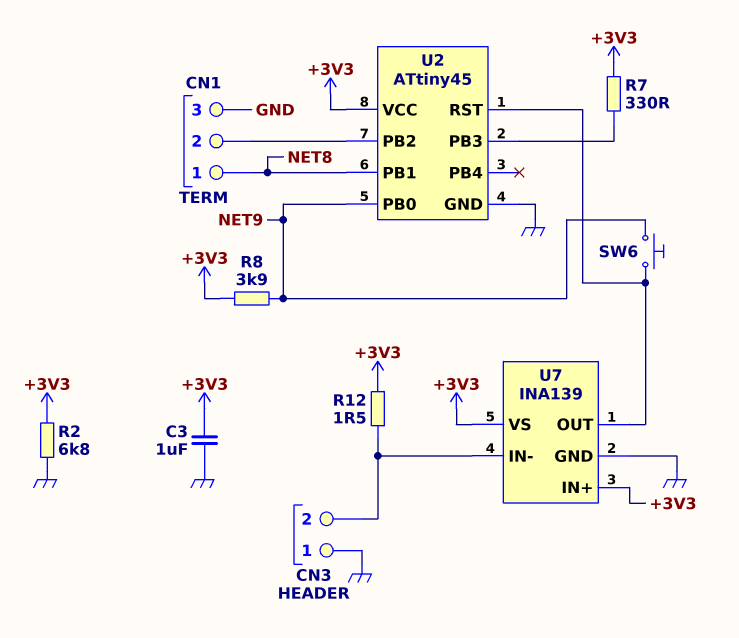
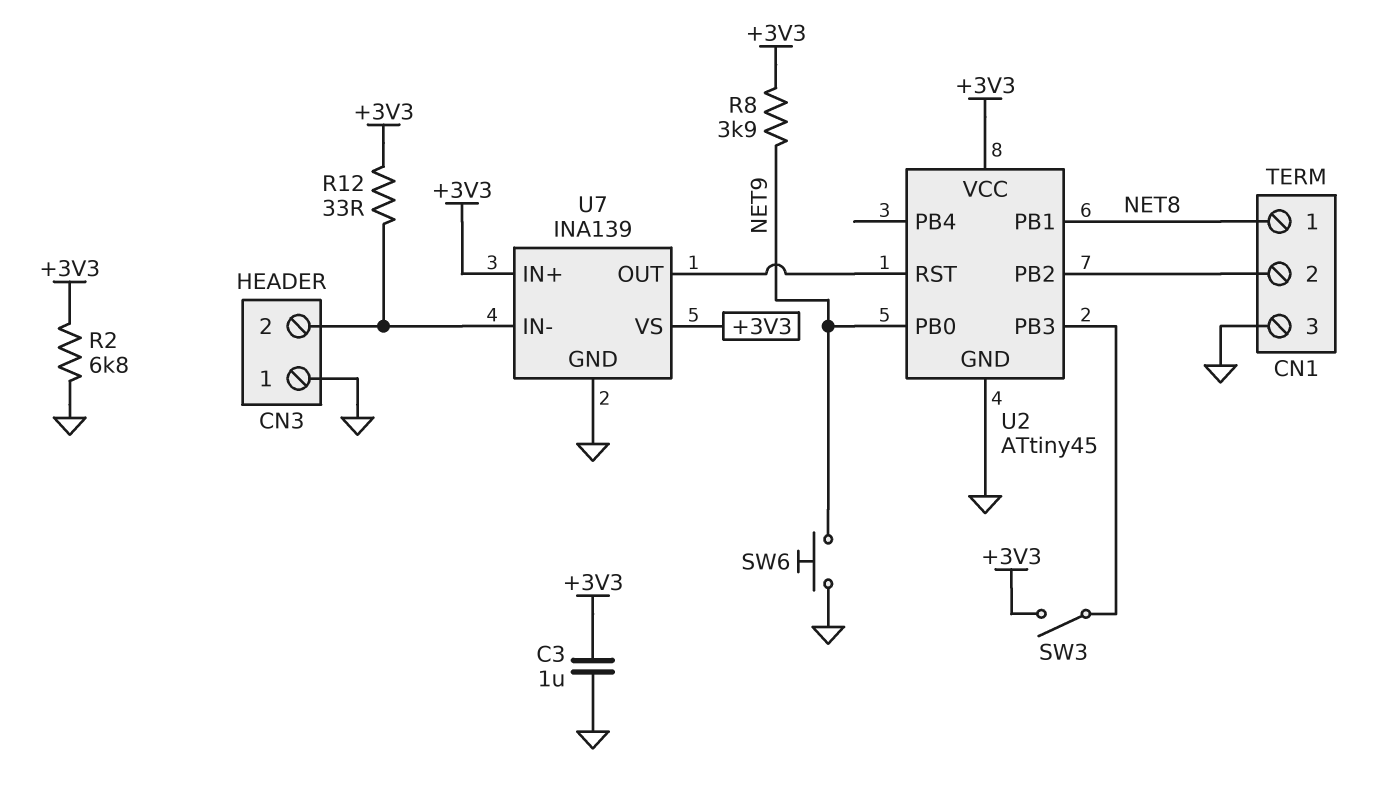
R7: 330 (+3V3, U2/PB3) -> none
R12: 1.5 (+3V3, CN3/2) -> 33 (+3V3, CN3/2)
SW3: none -> switch (+3V3, U2/PB3)
SW6: button (NET9, U2/RST) -> button (GND, NET9)

